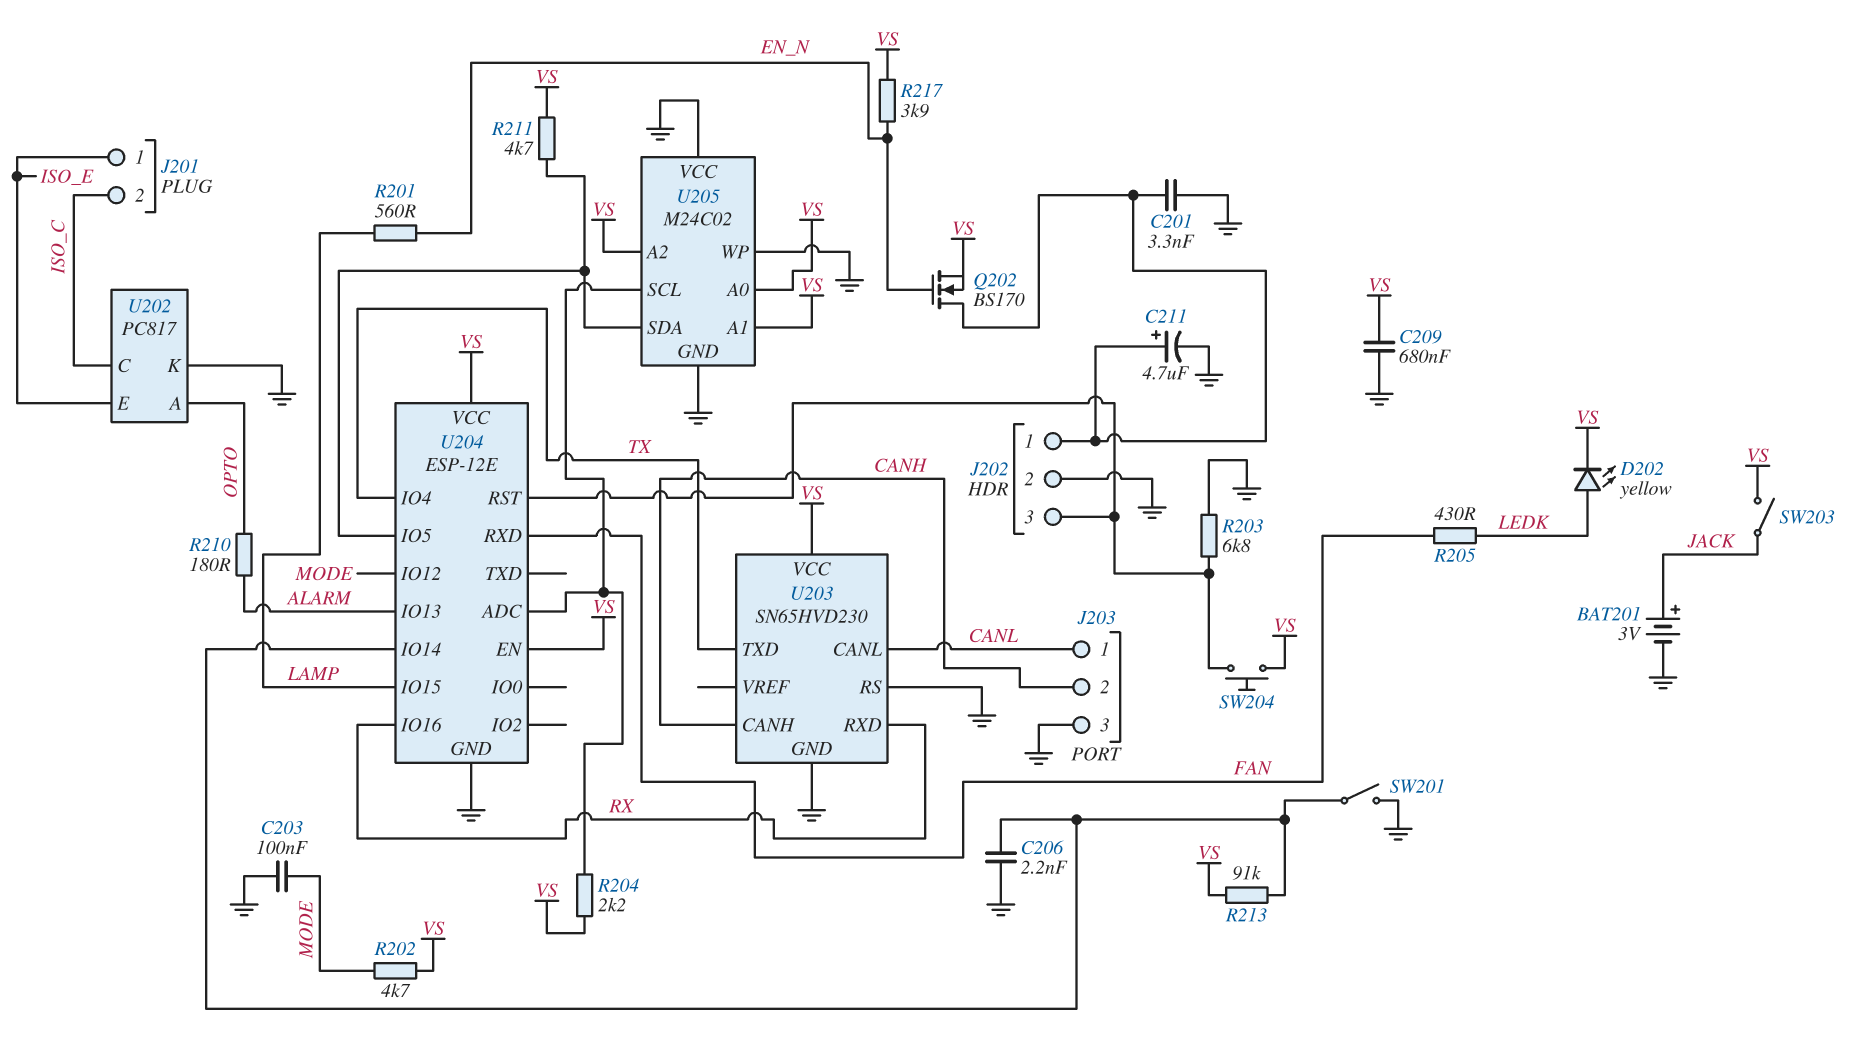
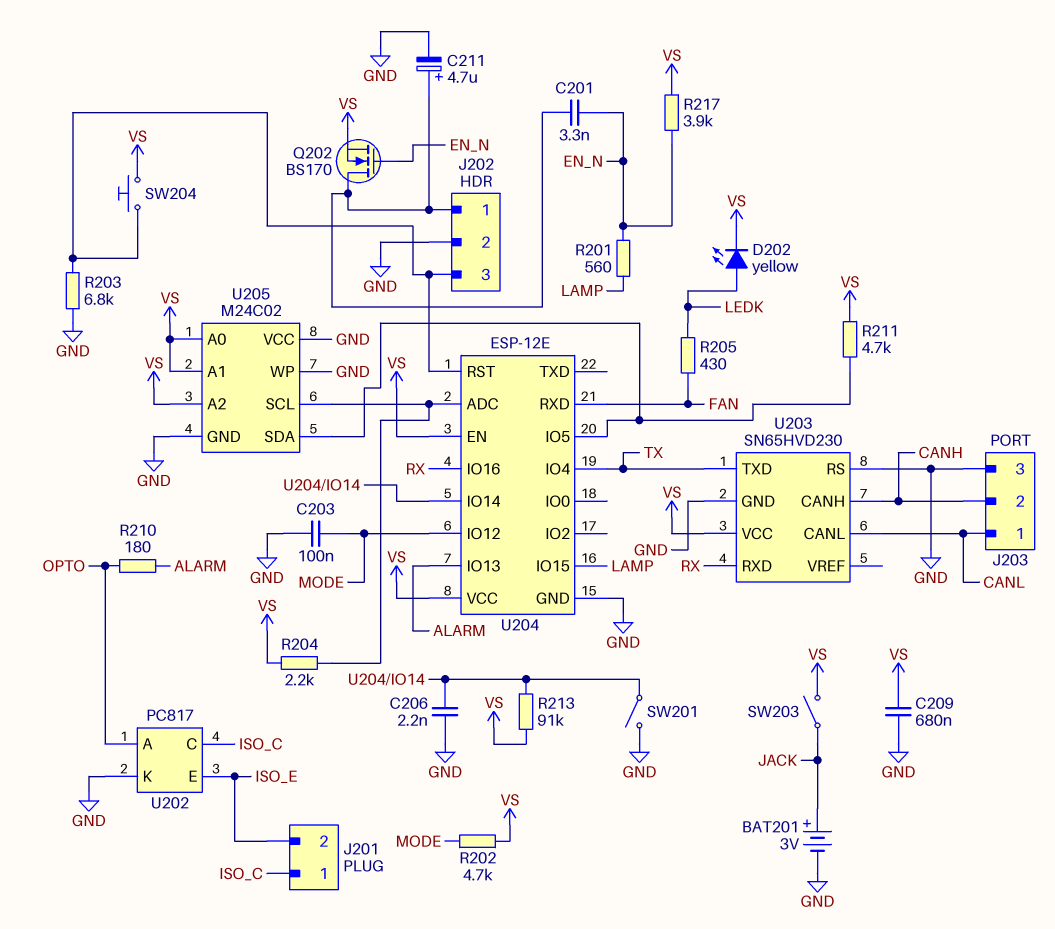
C201: 3.3nF (GND, J202/1) -> 3.3nF (EN_N, J202/1)
J201 pin 1: ISO_E -> ISO_C
J201 pin 2: ISO_C -> ISO_E

